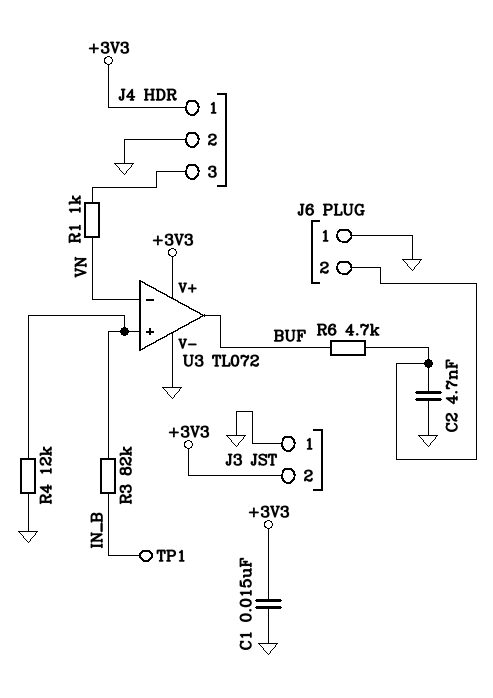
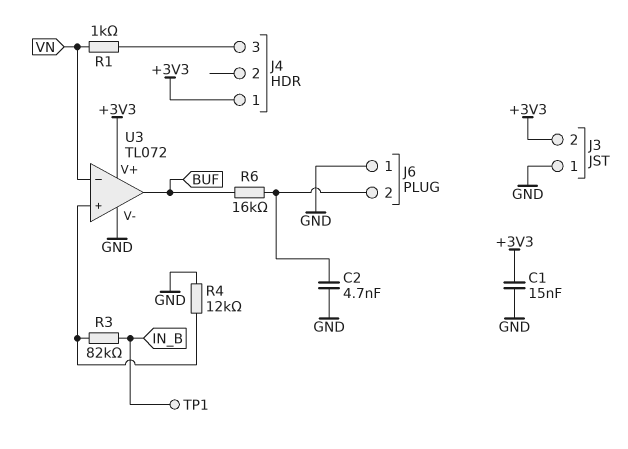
J4 pin 2: GND -> none
R6: 4.7k (BUF, J6/2) -> 16k (BUF, J6/2)

